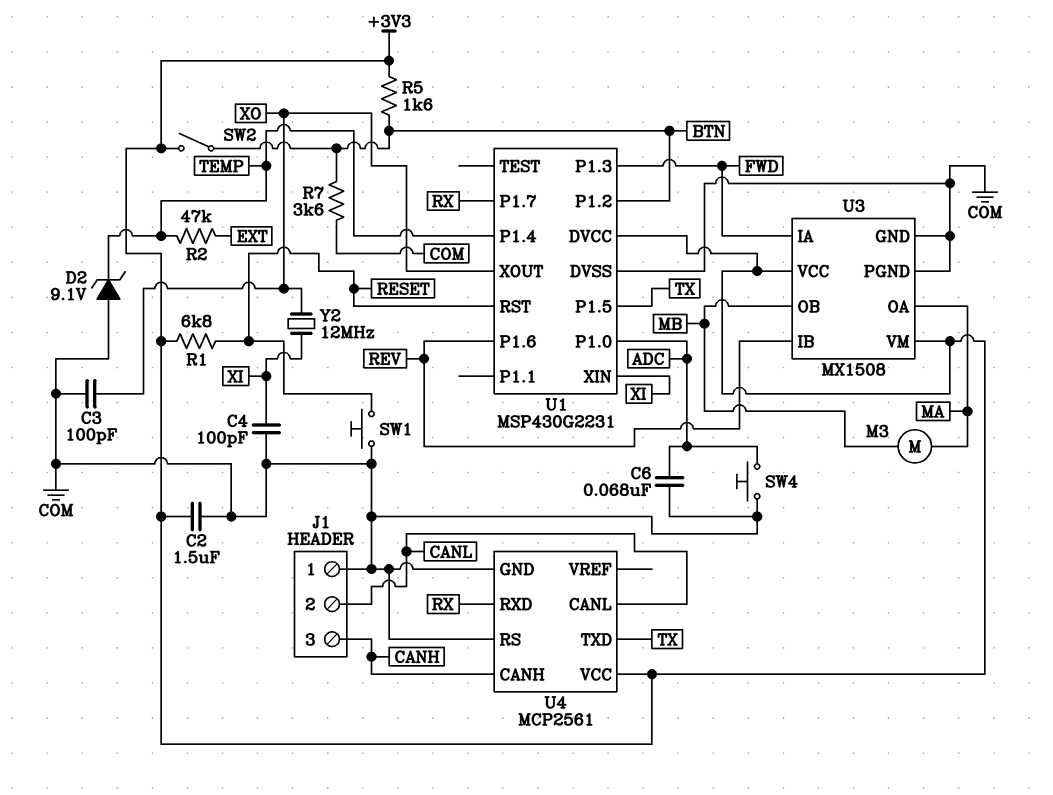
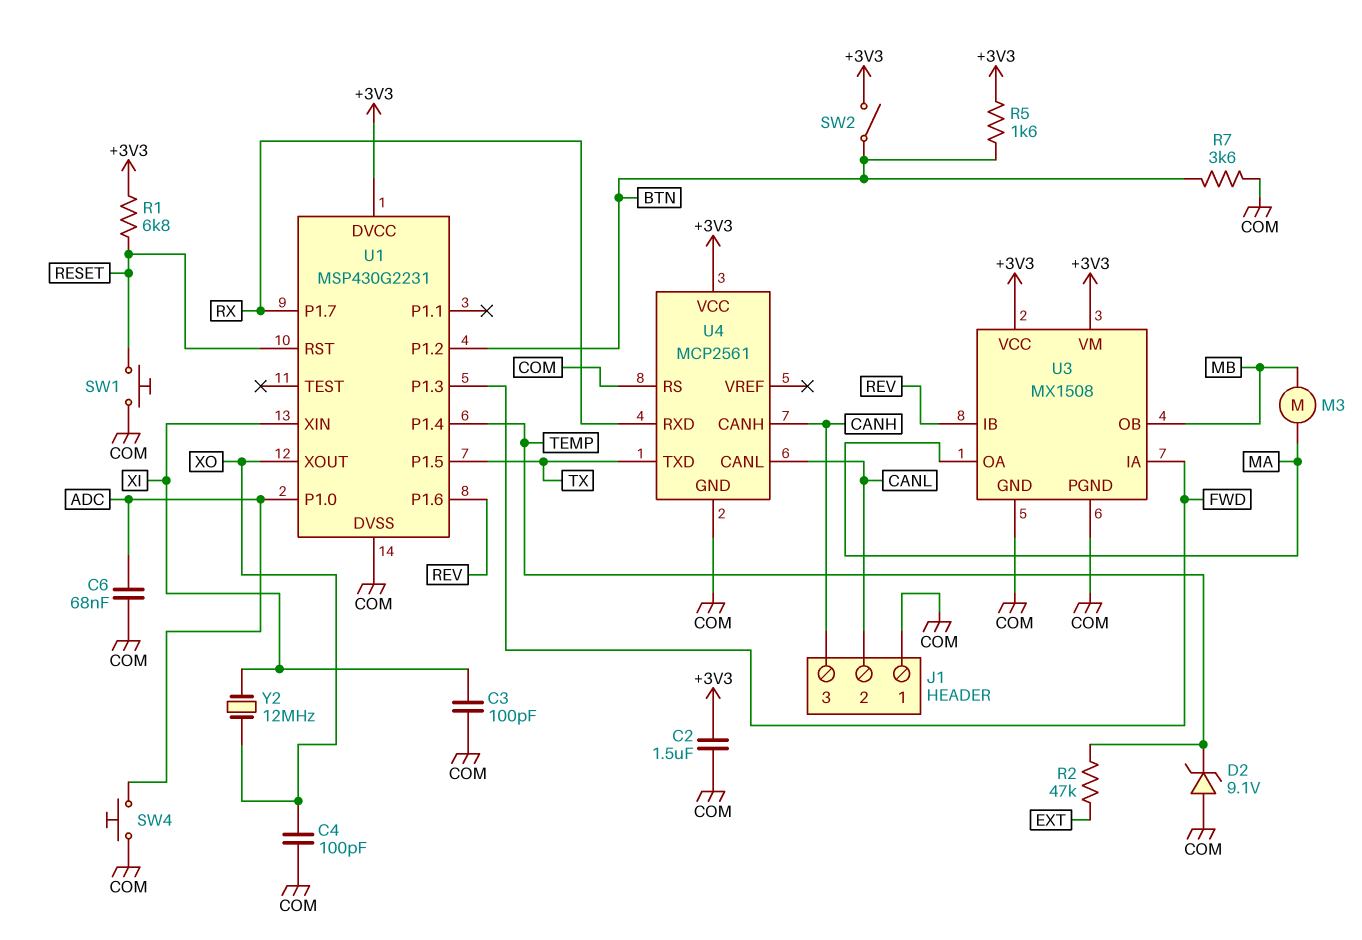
C3: 100pF (COM, XO) -> 100pF (COM, XI)
C4: 100pF (COM, XI) -> 100pF (COM, XO)

